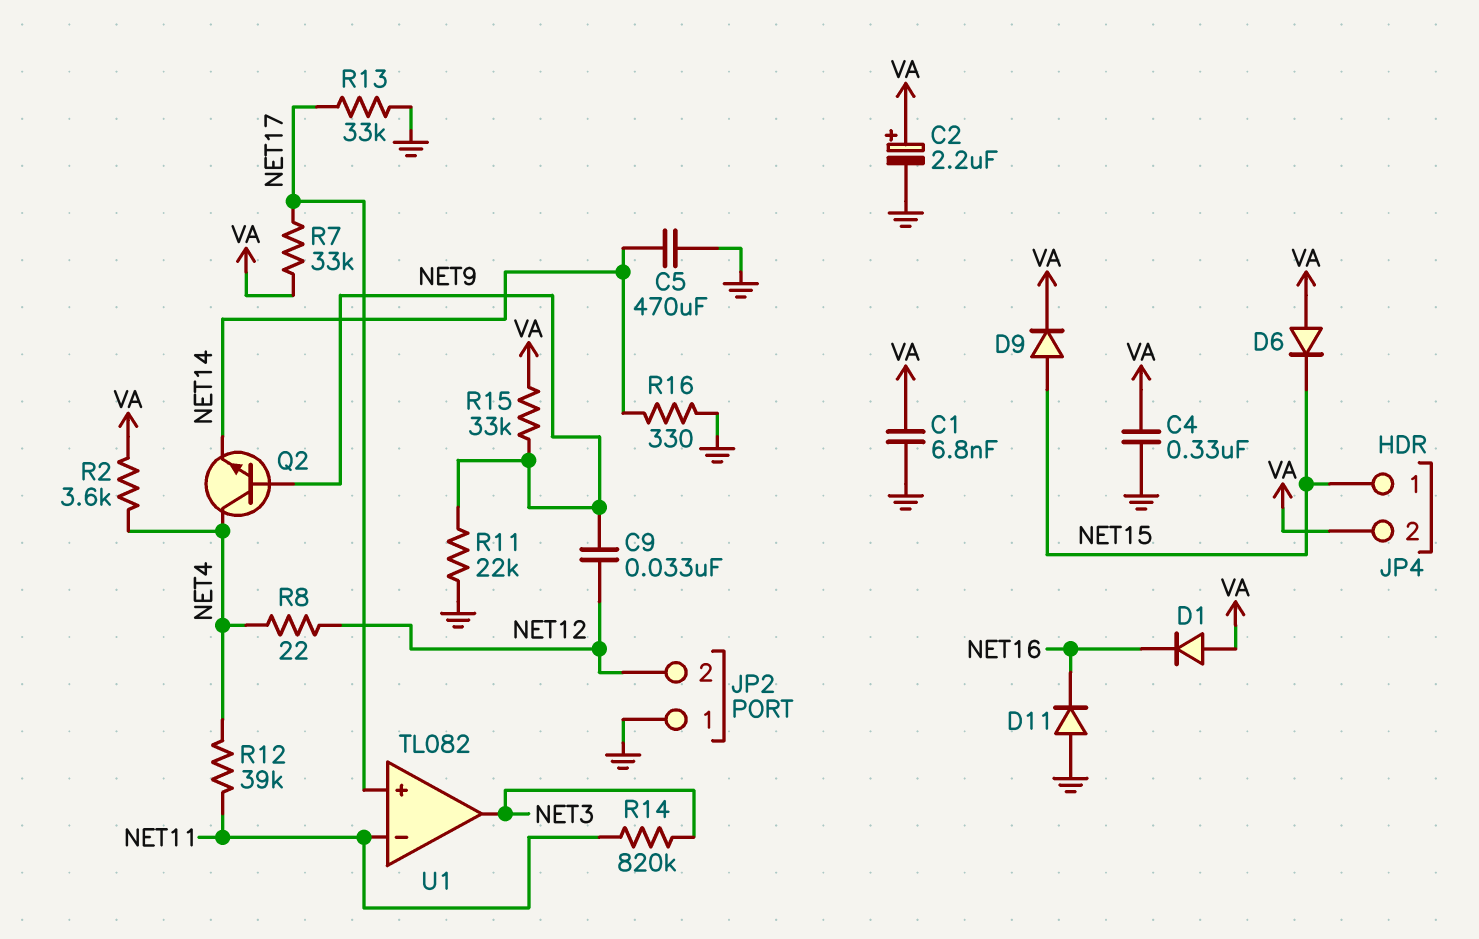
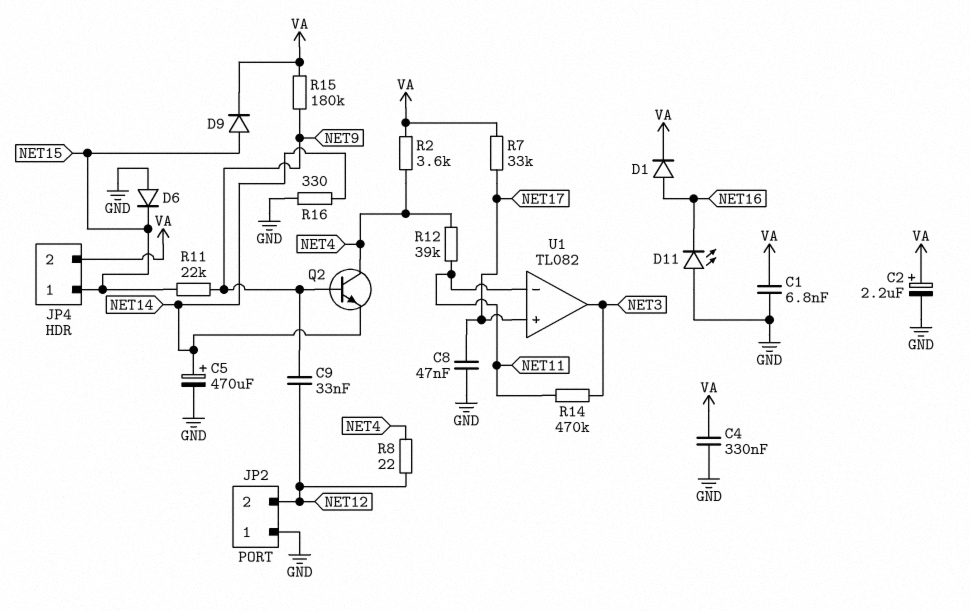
C5: 470uF (GND, NET14) -> 470uF (plus NET14, minus GND)
C8: none -> 47nF (GND, NET17)
D1: diode (A VA, K NET16) -> diode (A NET16, K VA)
D6: diode (A VA, K NET15) -> diode (A GND, K NET15)
D11: diode (A GND, K NET16) -> LED (A GND, K NET16)
R11: 22k (GND, NET9) -> 22k (NET9, NET15)
R13: 33k (GND, NET17) -> none
R14: 820k (NET3, NET11) -> 470k (NET3, NET11)
R15: 33k (NET9, VA) -> 180k (NET9, VA)

